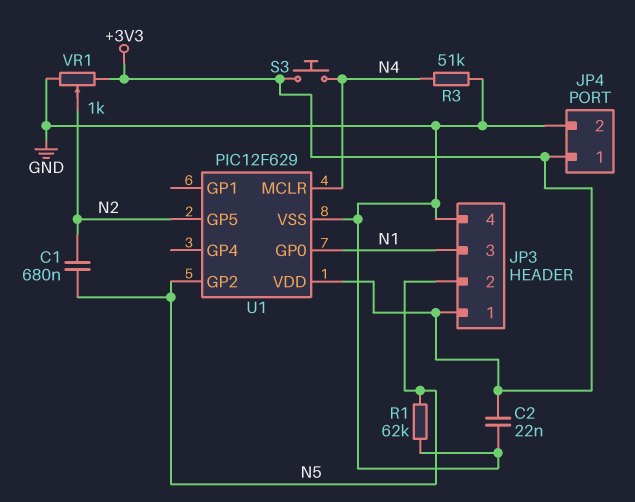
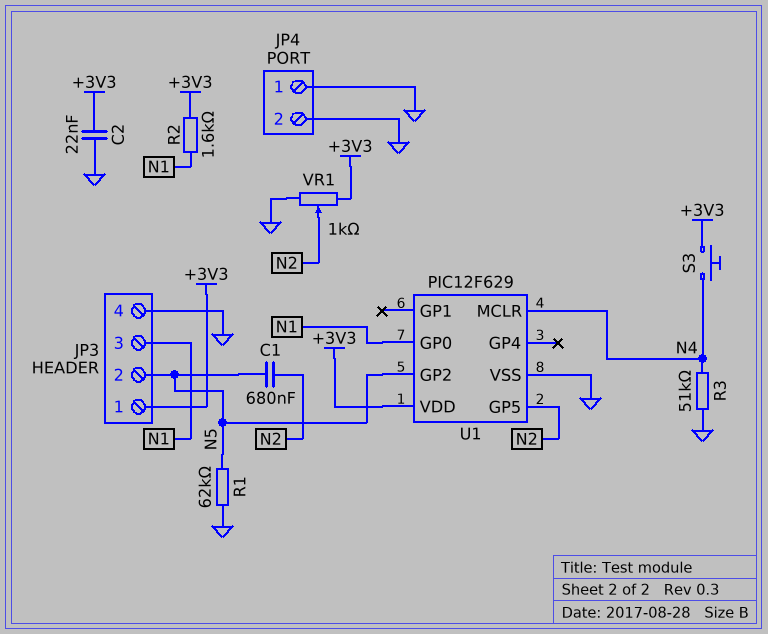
JP4 pin 1: +3V3 -> GND
R2: none -> 1.6k (+3V3, N1)

